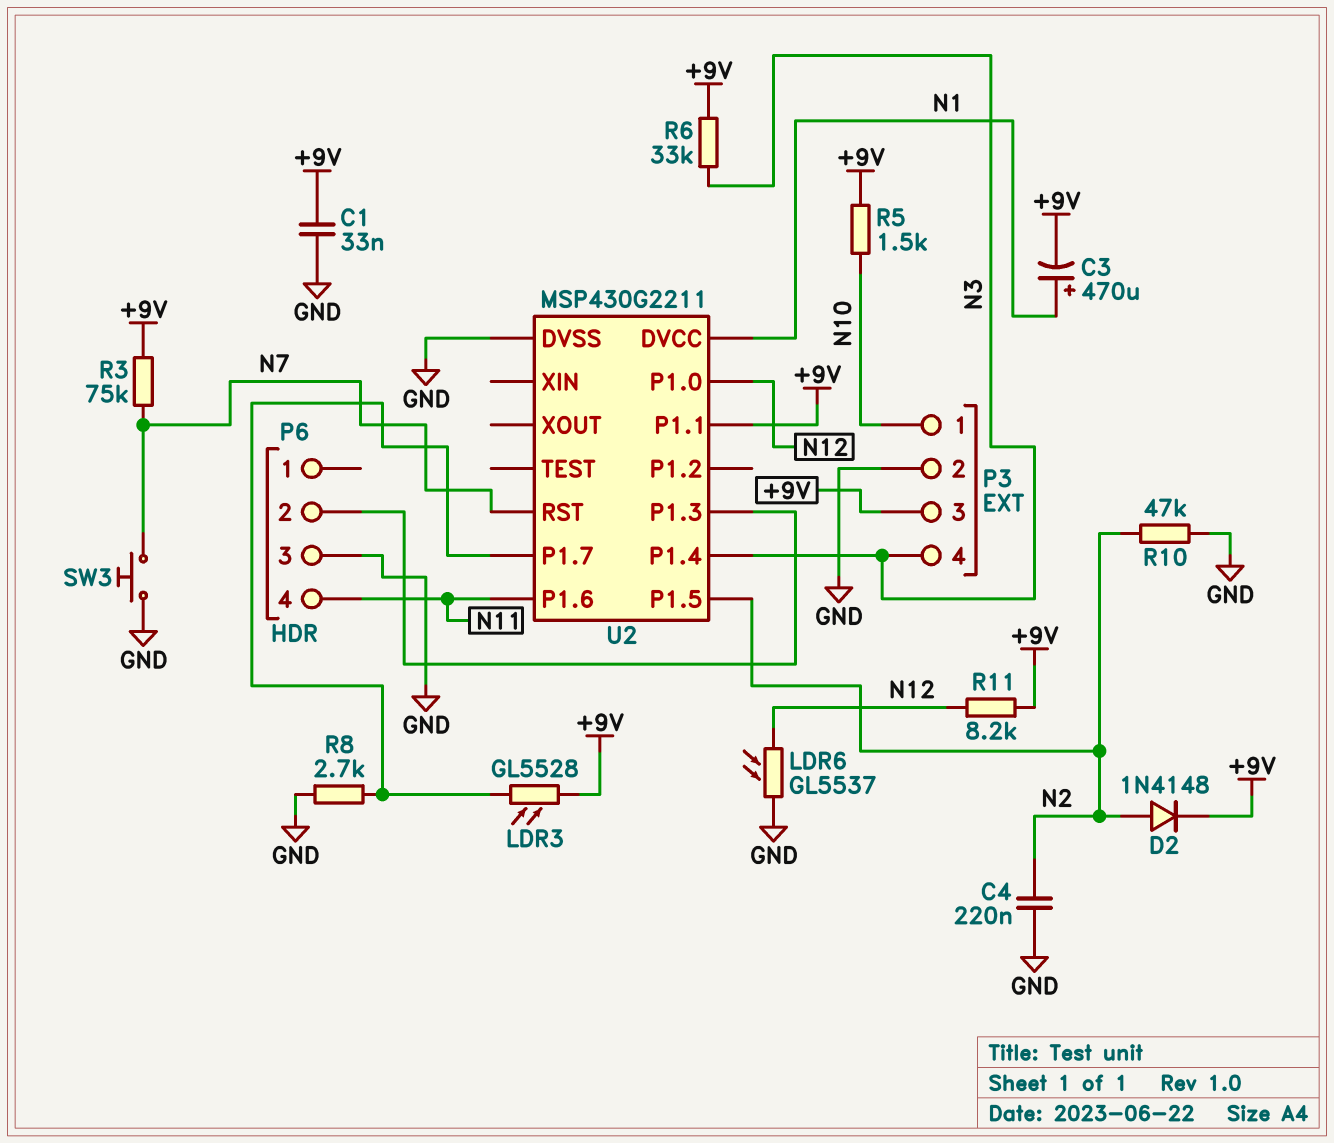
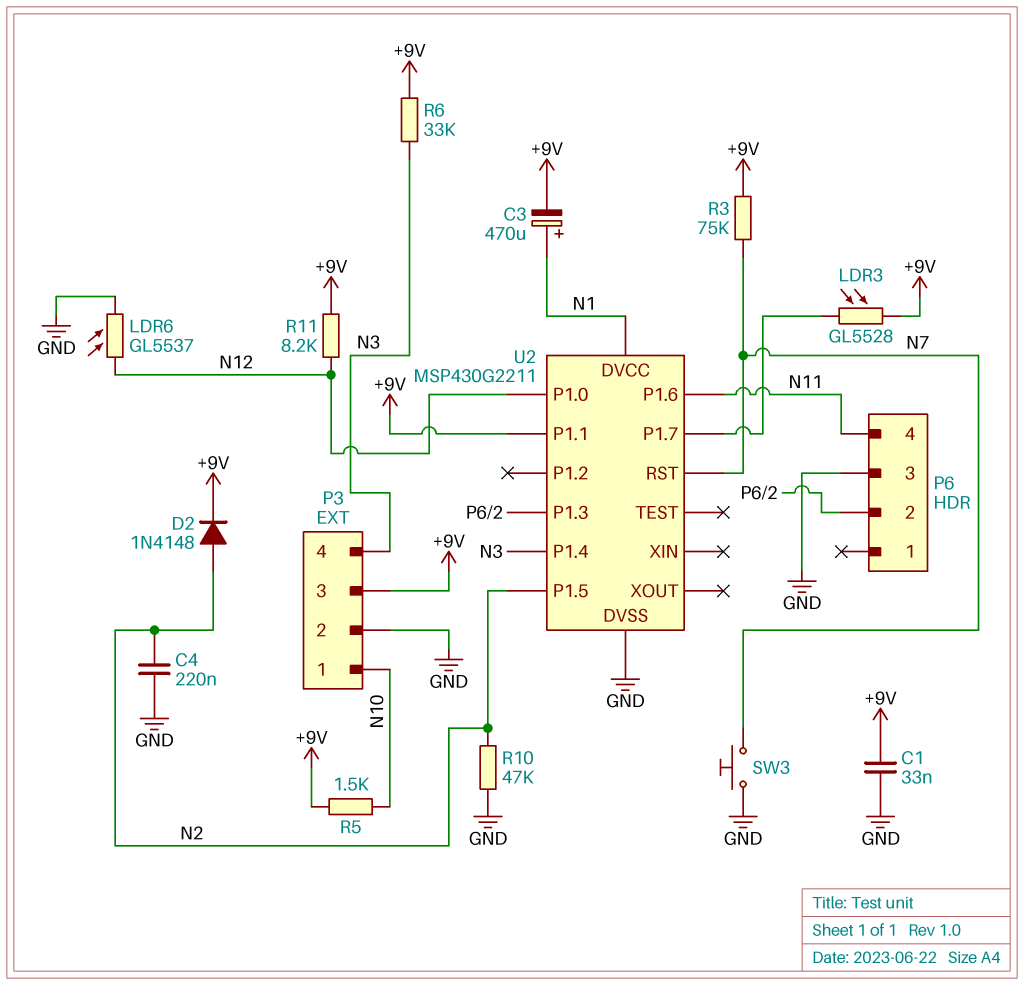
R8: 2.7k (GND, U2/P1.7) -> none

